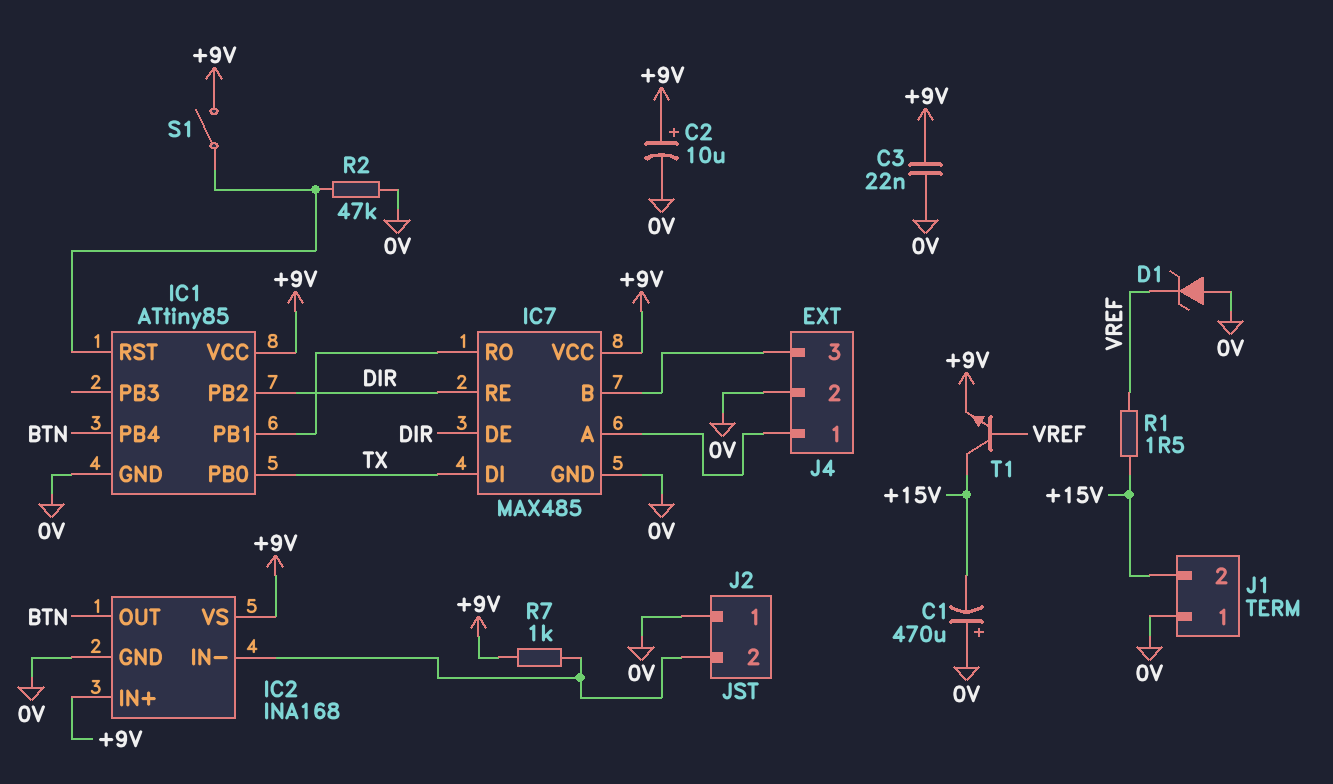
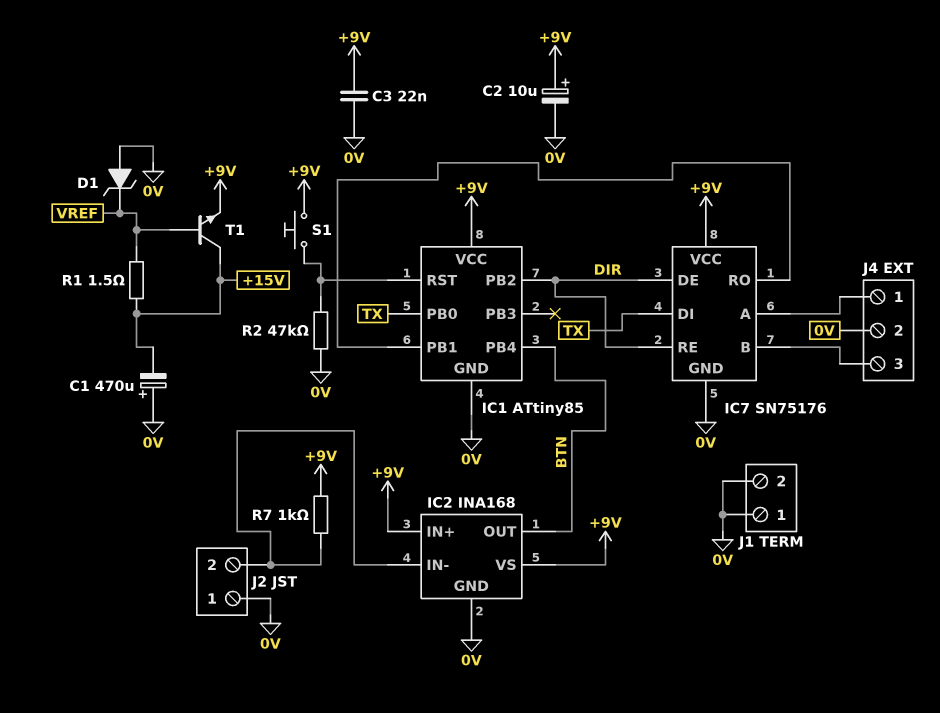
IC7: MAX485 -> SN75176
J1 pin 2: +15V -> 0V
S1: switch (+9V, IC1/RST) -> button (+9V, IC1/RST)

